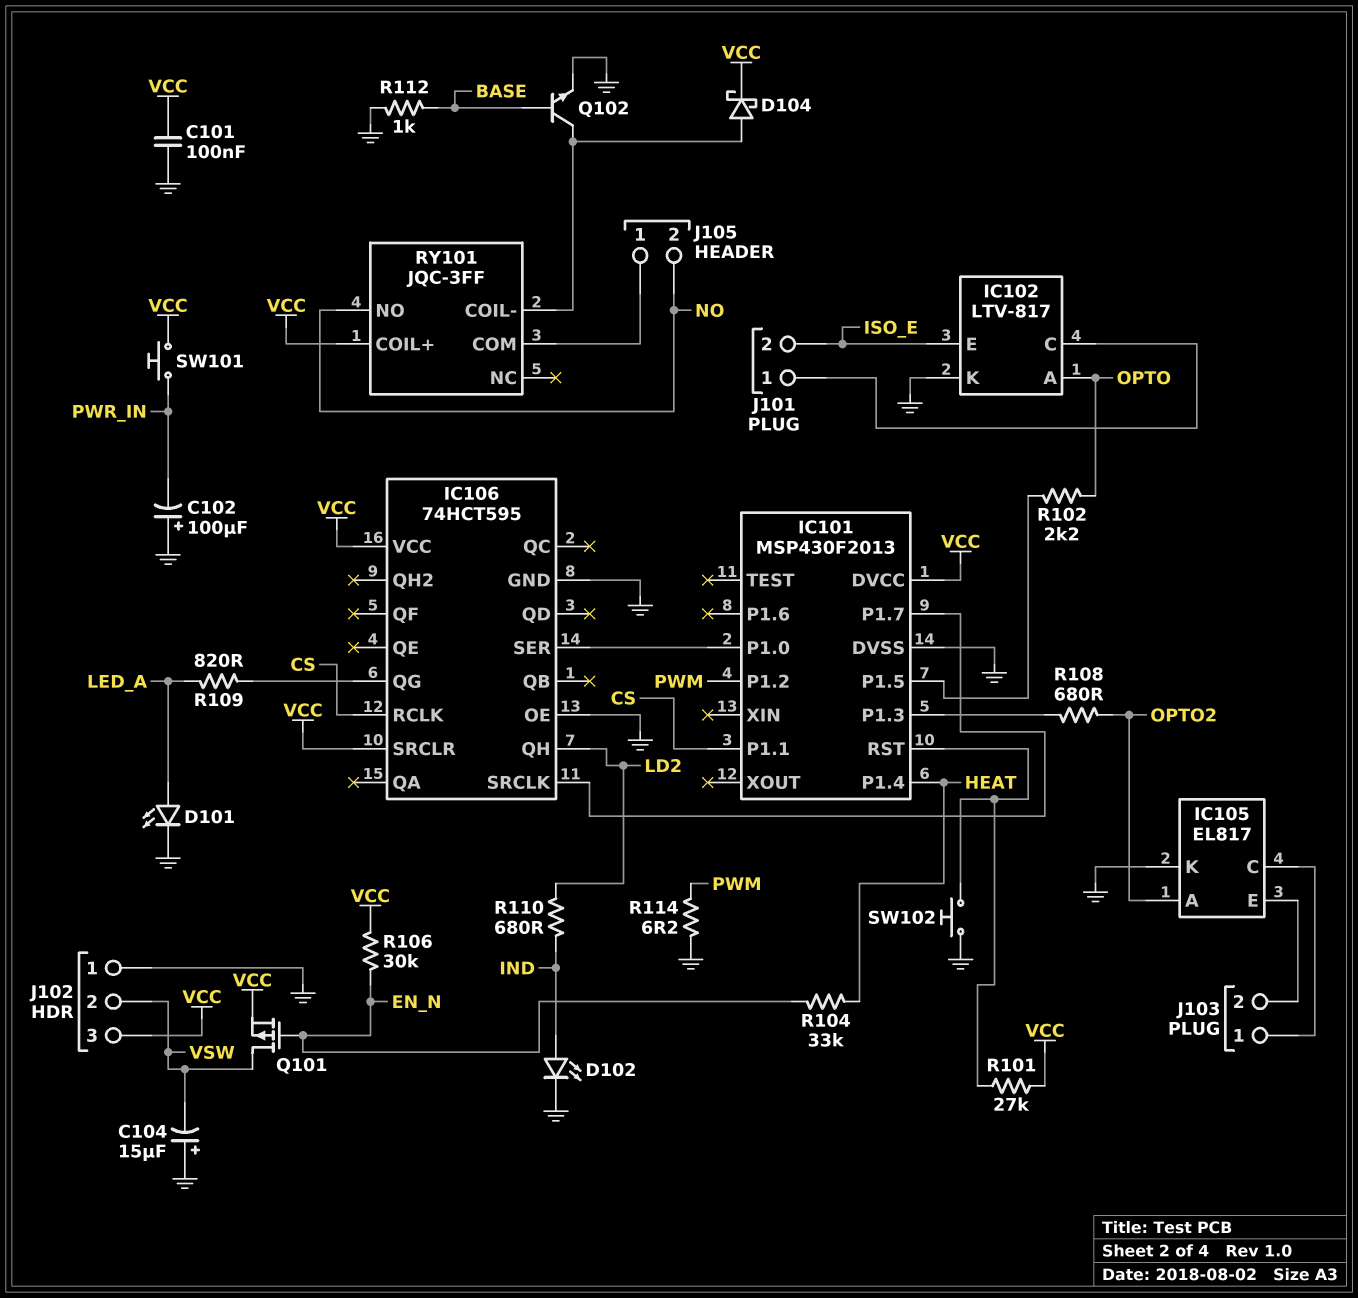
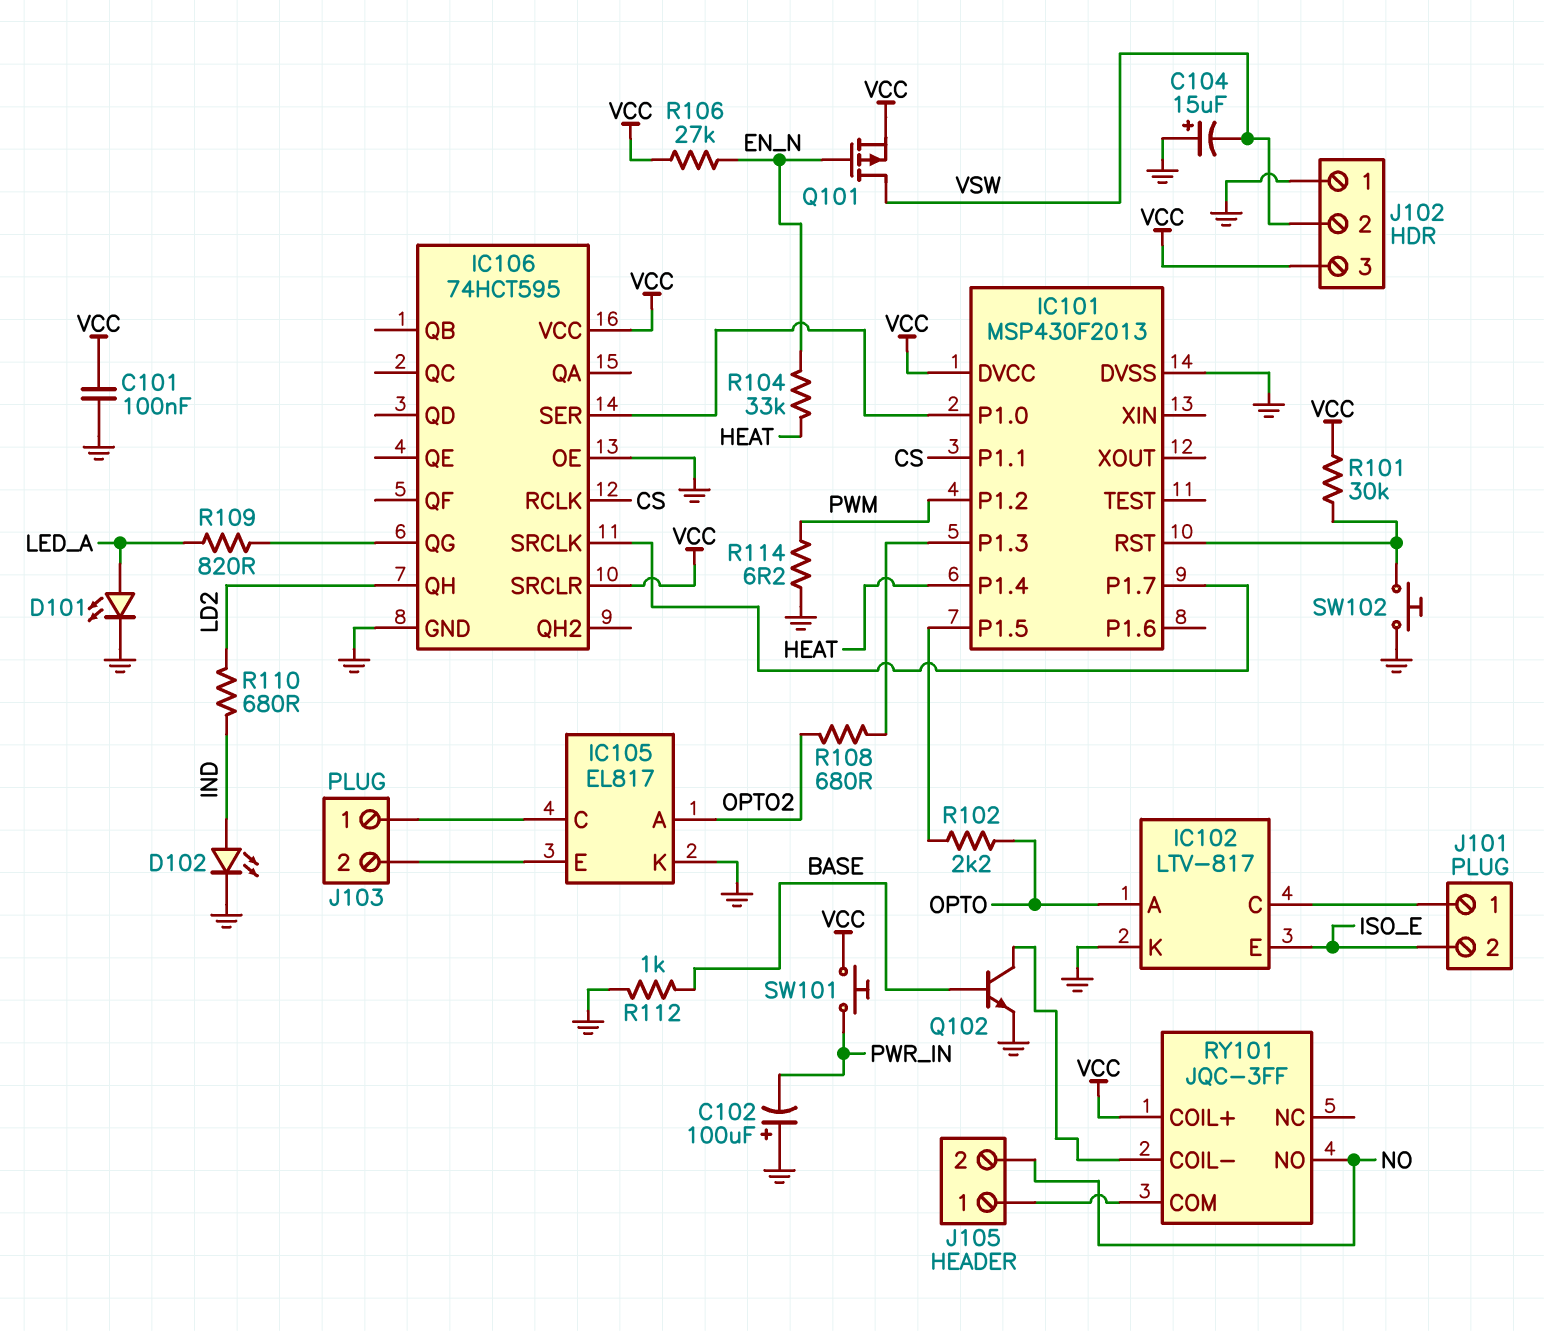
D104: schottky (A RY101/COIL-, K VCC) -> none
R101: 27k (IC101/RST, VCC) -> 30k (IC101/RST, VCC)
R106: 30k (EN_N, VCC) -> 27k (EN_N, VCC)

